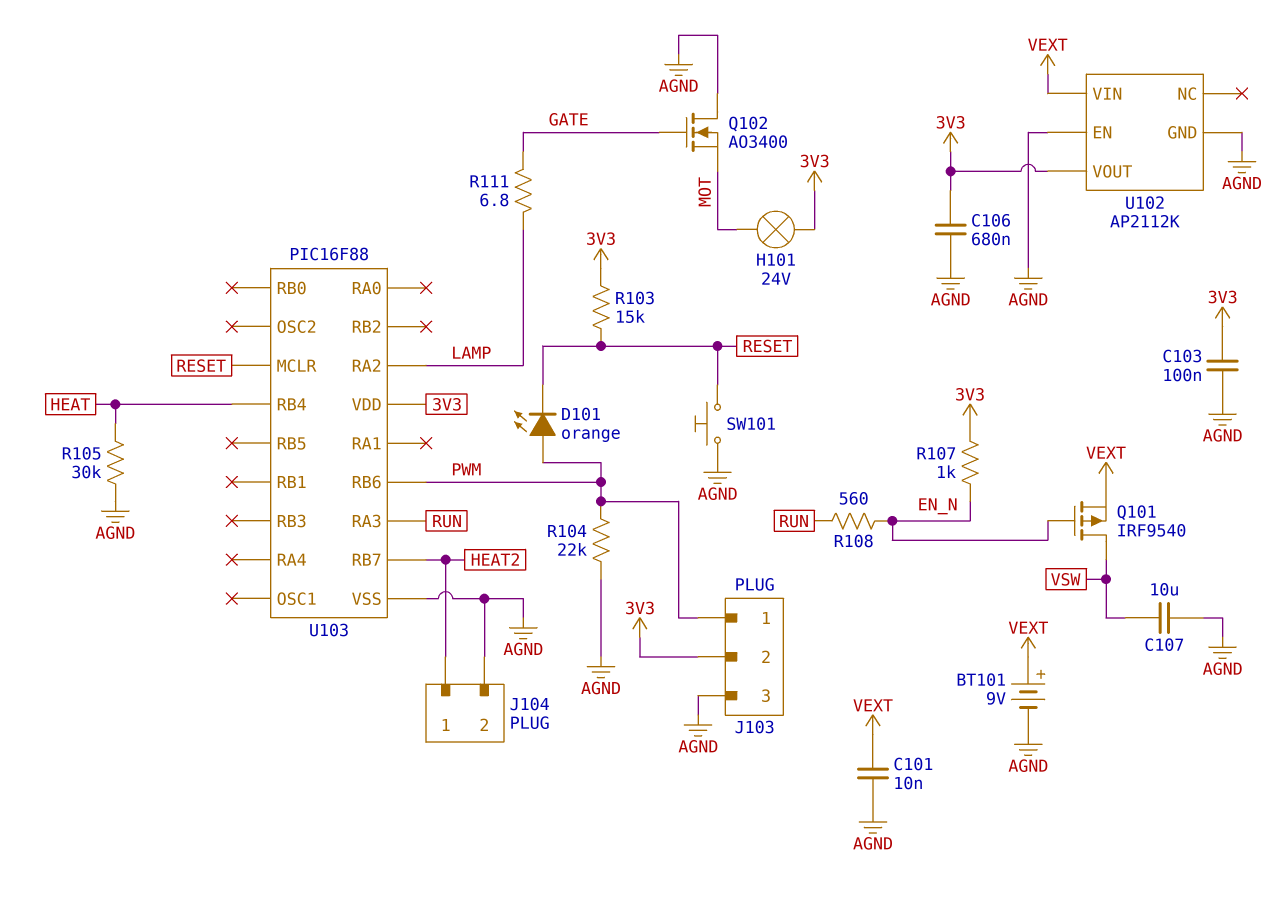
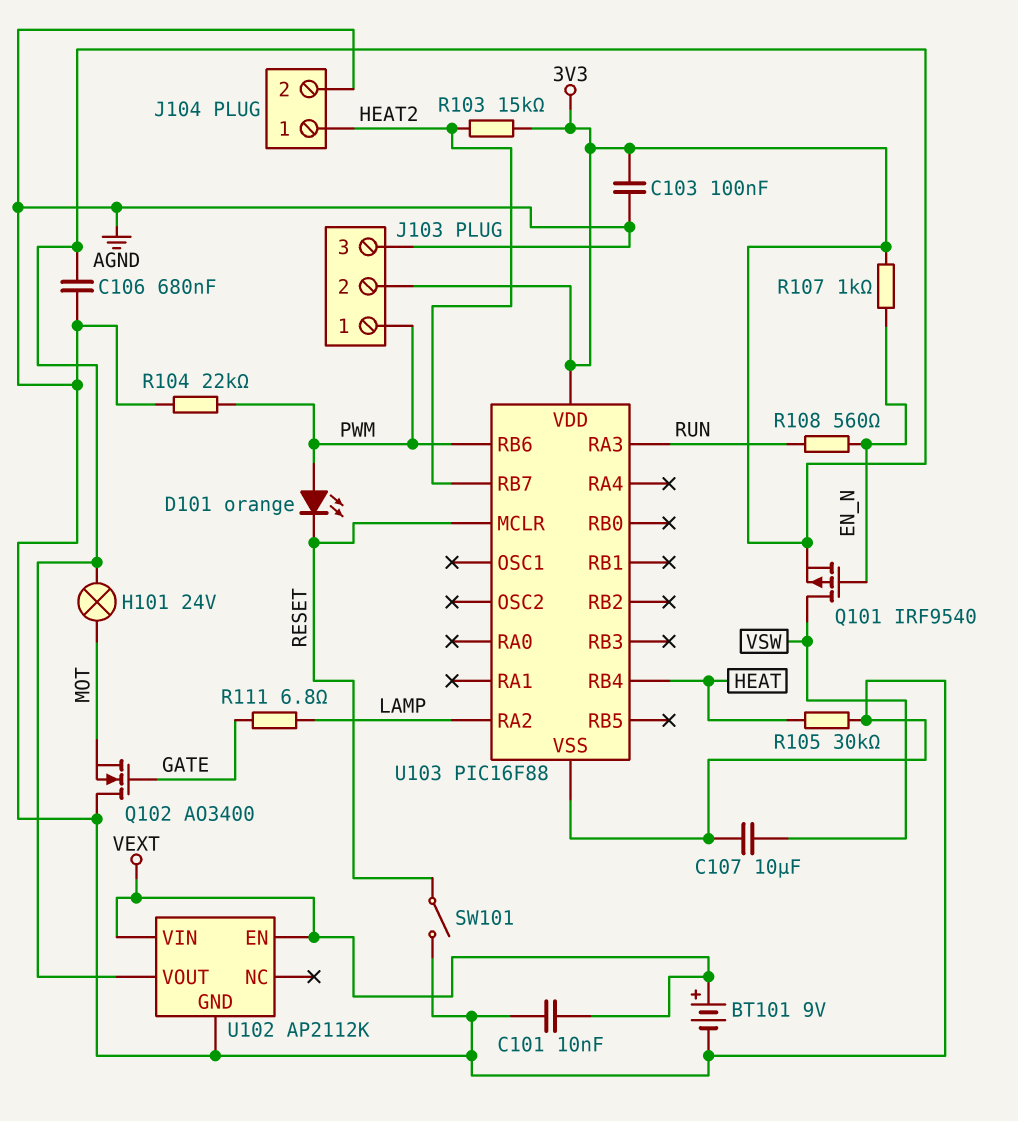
Q101: PMOS IRF9540 (G EN_N, D VSW, S VEXT) -> PMOS IRF9540 (G EN_N, D VSW, S 3V3)
R103: 15k (3V3, RESET) -> 15k (3V3, HEAT2)
SW101: button (AGND, RESET) -> switch (AGND, RESET)
U102 pin EN: AGND -> VEXT

